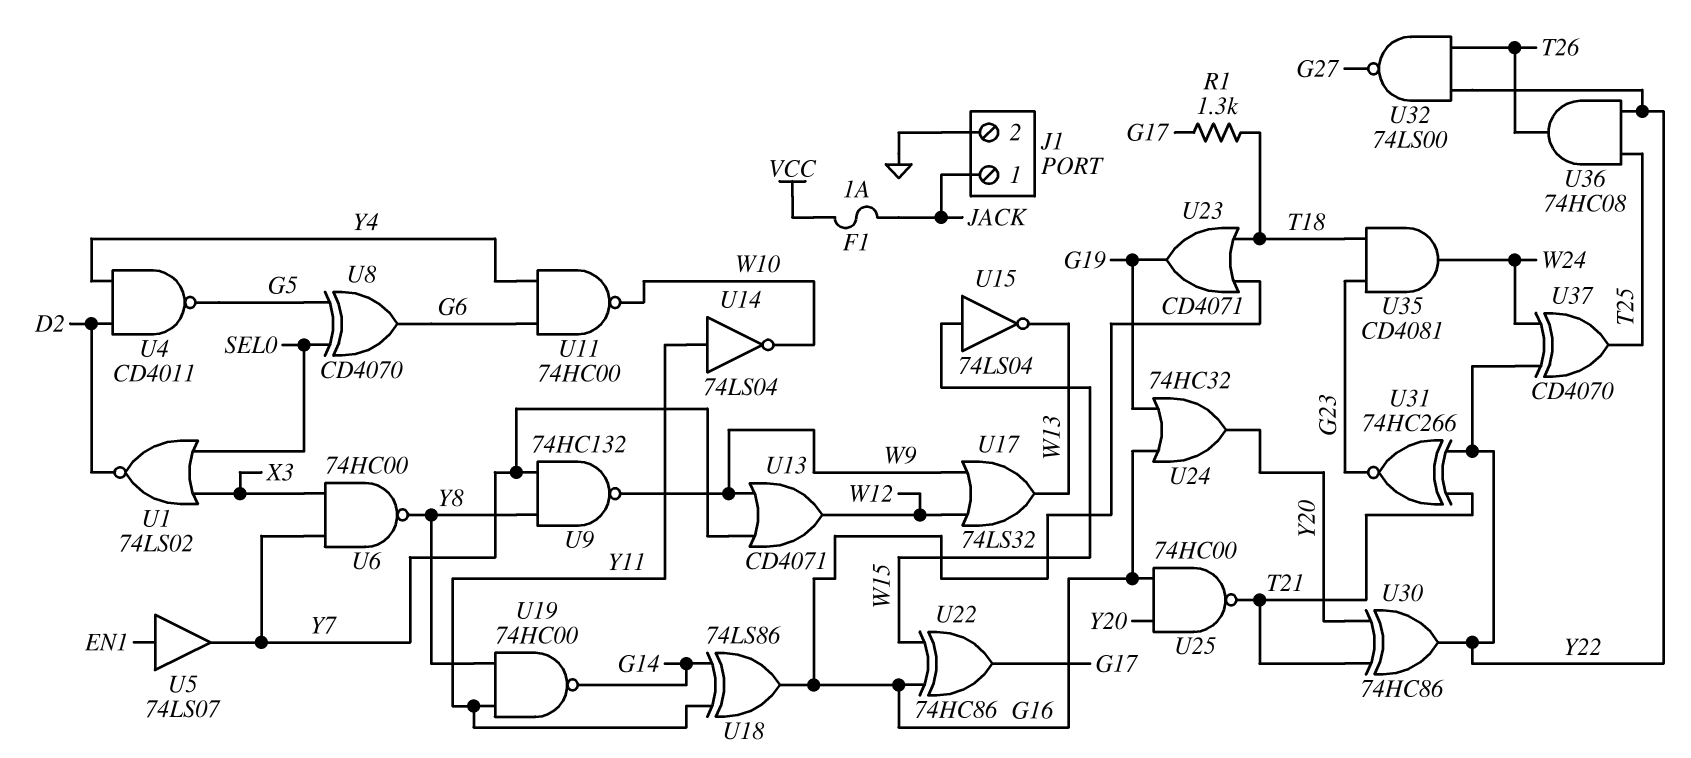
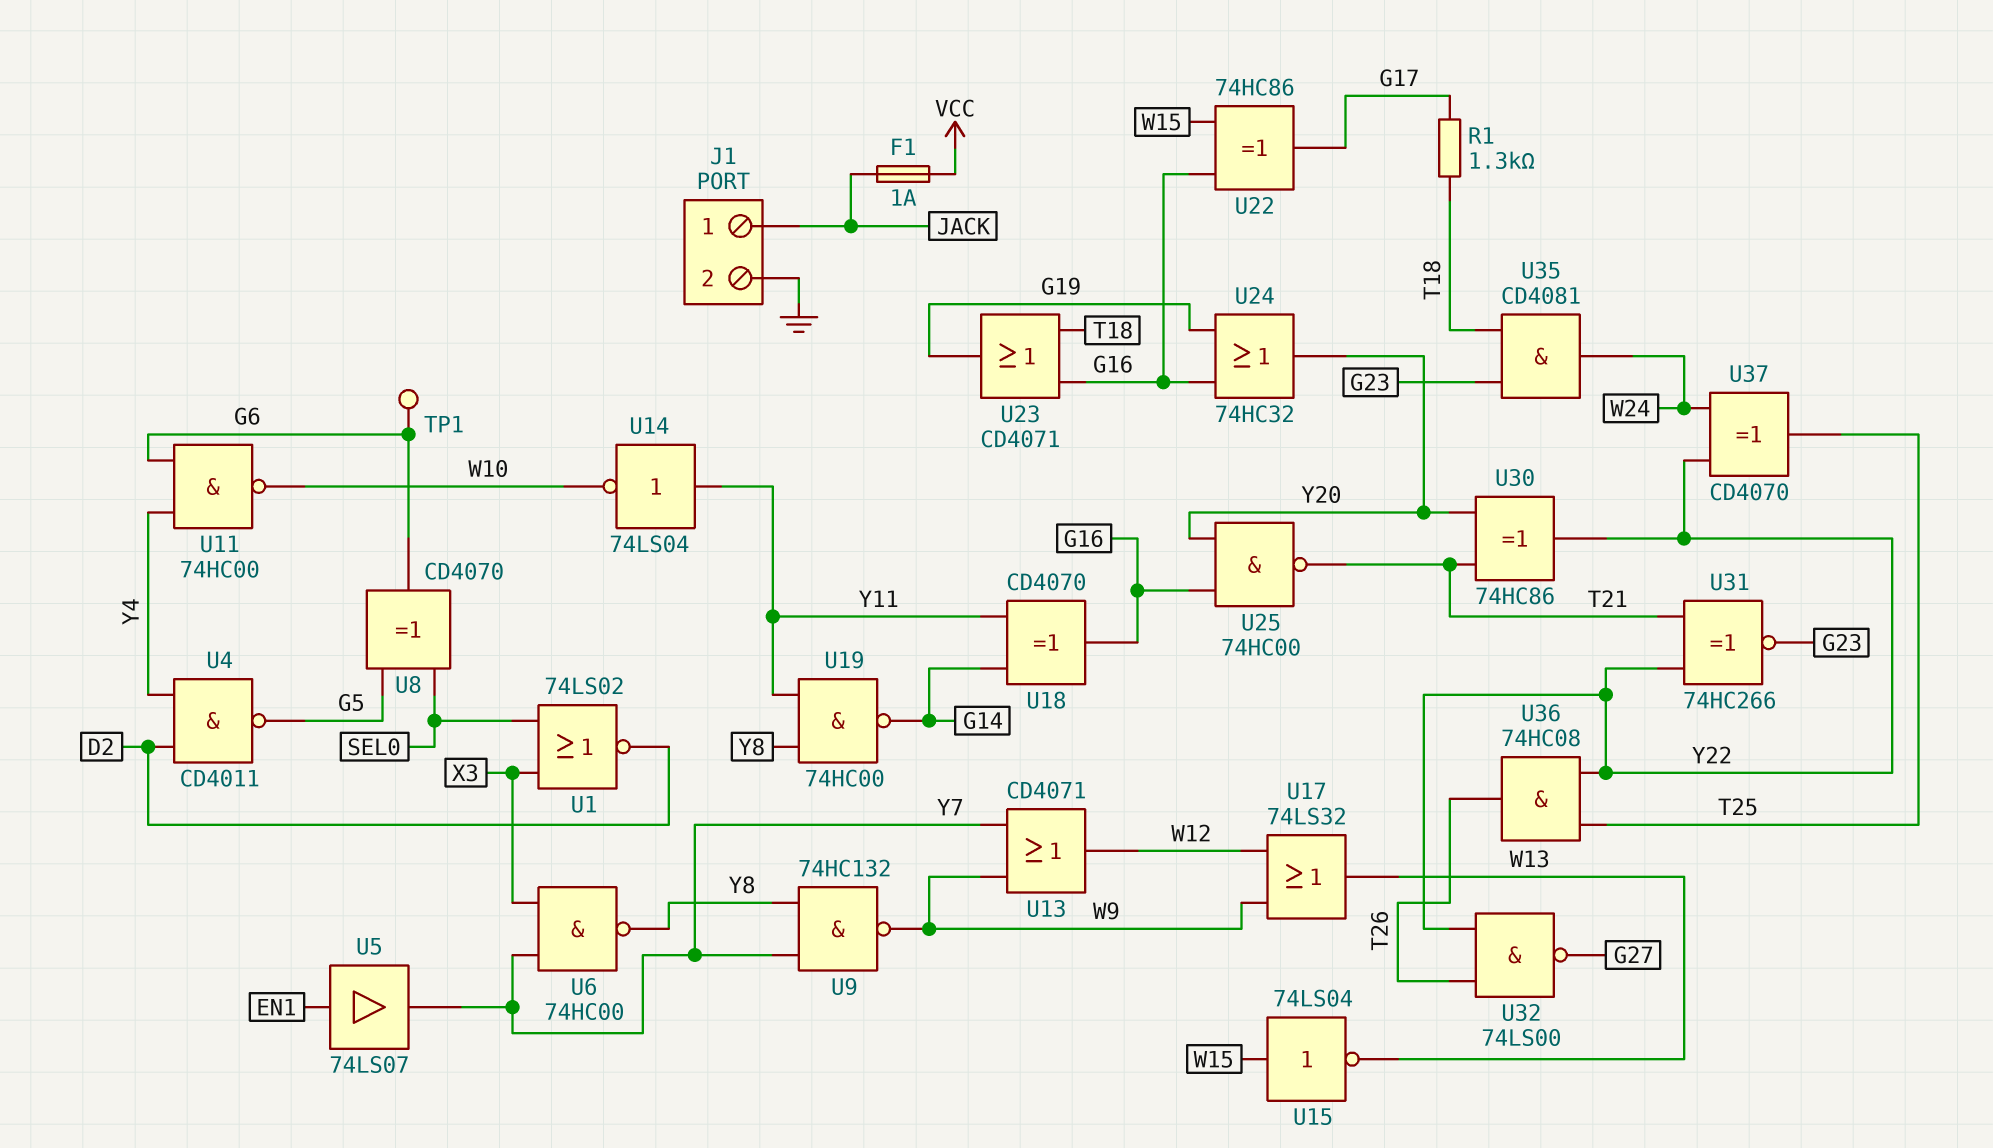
TP1: none -> test point (G6)
U18: XOR 74LS86 (in G14, in Y11, out G16) -> XOR CD4070 (in G14, in Y11, out G16)

